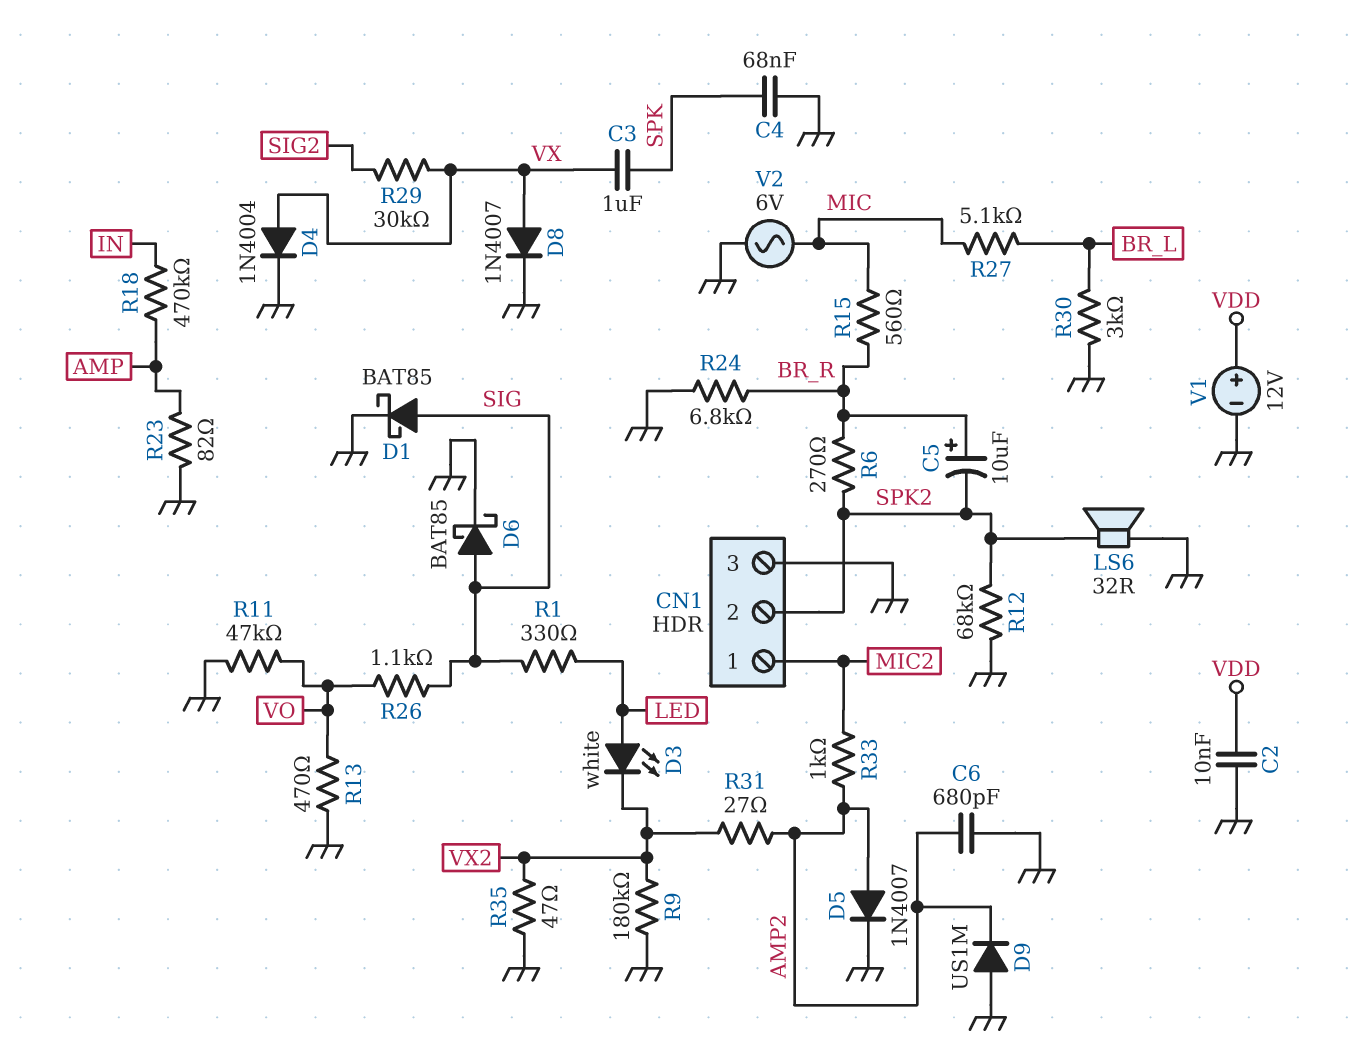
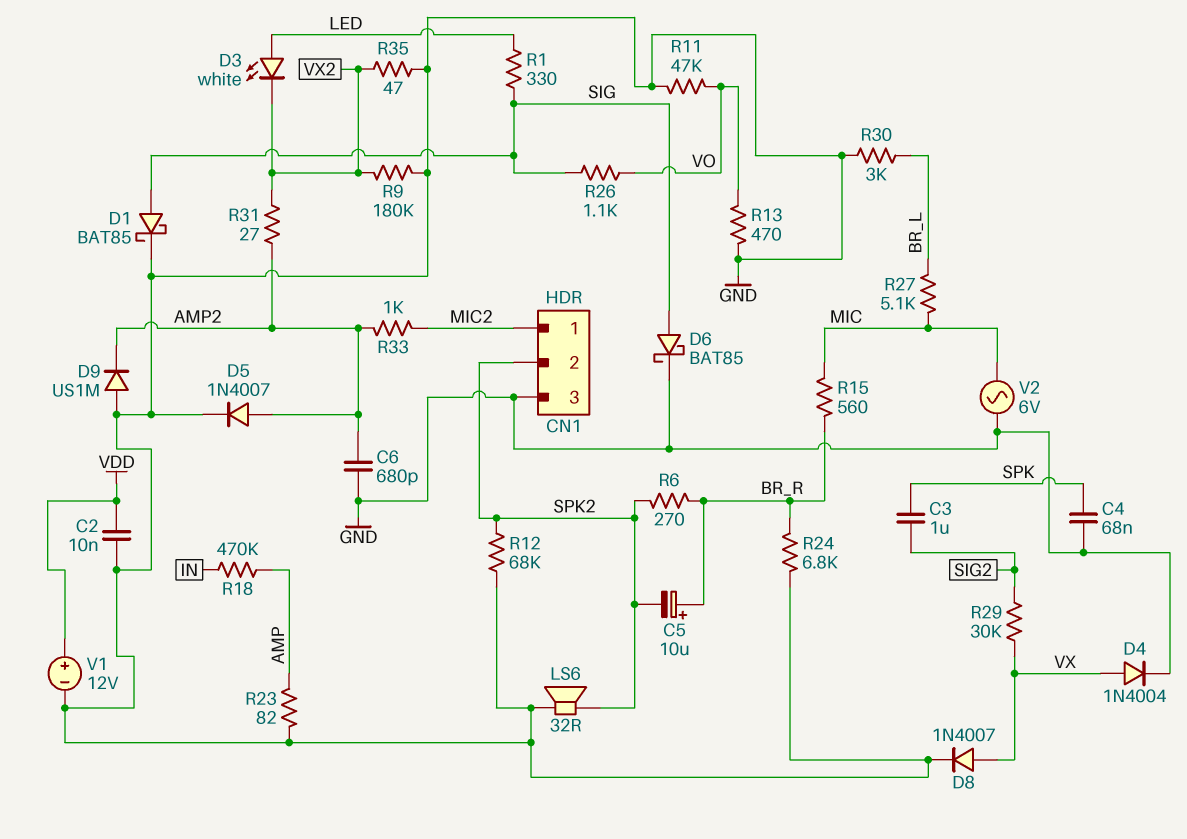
C3: 1uF (SPK, VX) -> 1uF (SIG2, SPK)

